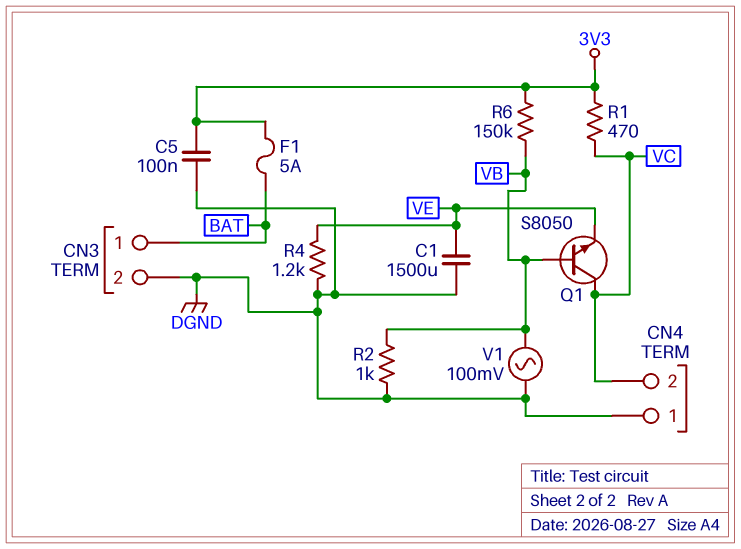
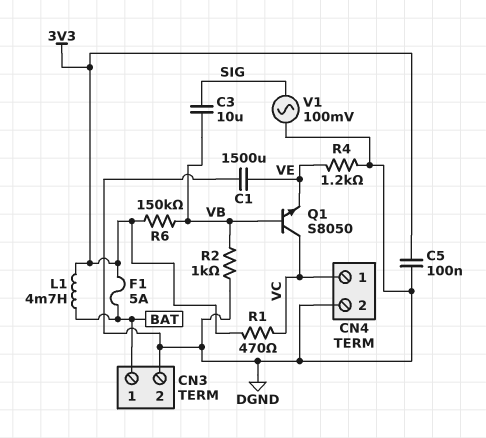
C3: none -> 10uF (SIG, VB)
CN4 pin 1: DGND -> VC
CN4 pin 2: VC -> DGND
L1: none -> 4.7mH (3V3, BAT)
V1: AC 100mV (DGND, VB) -> AC 100mV (DGND, SIG)

